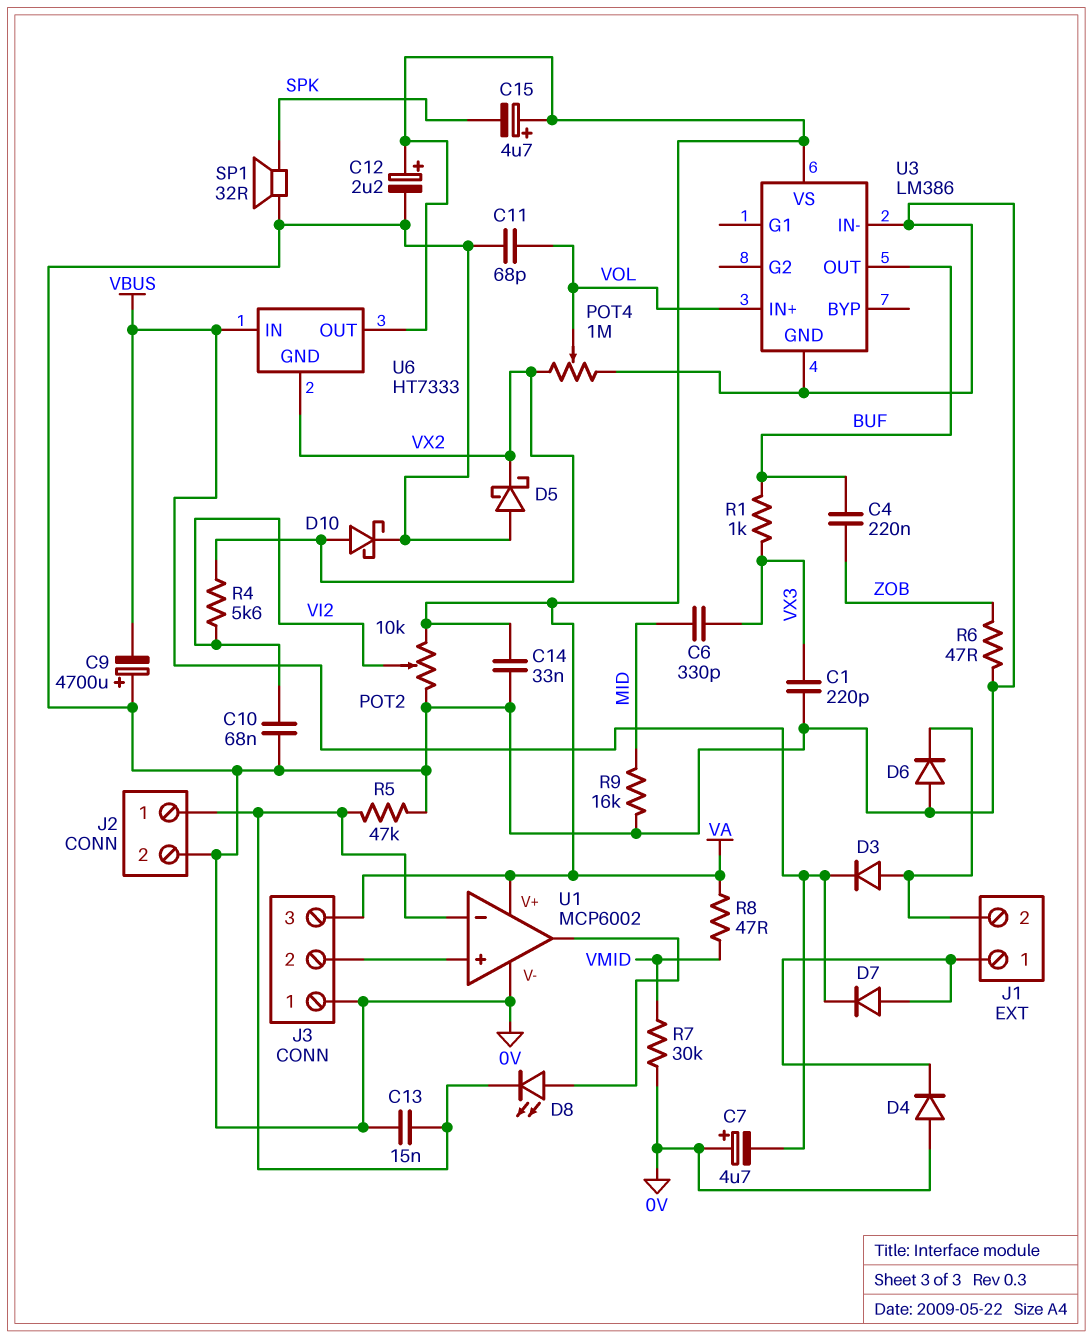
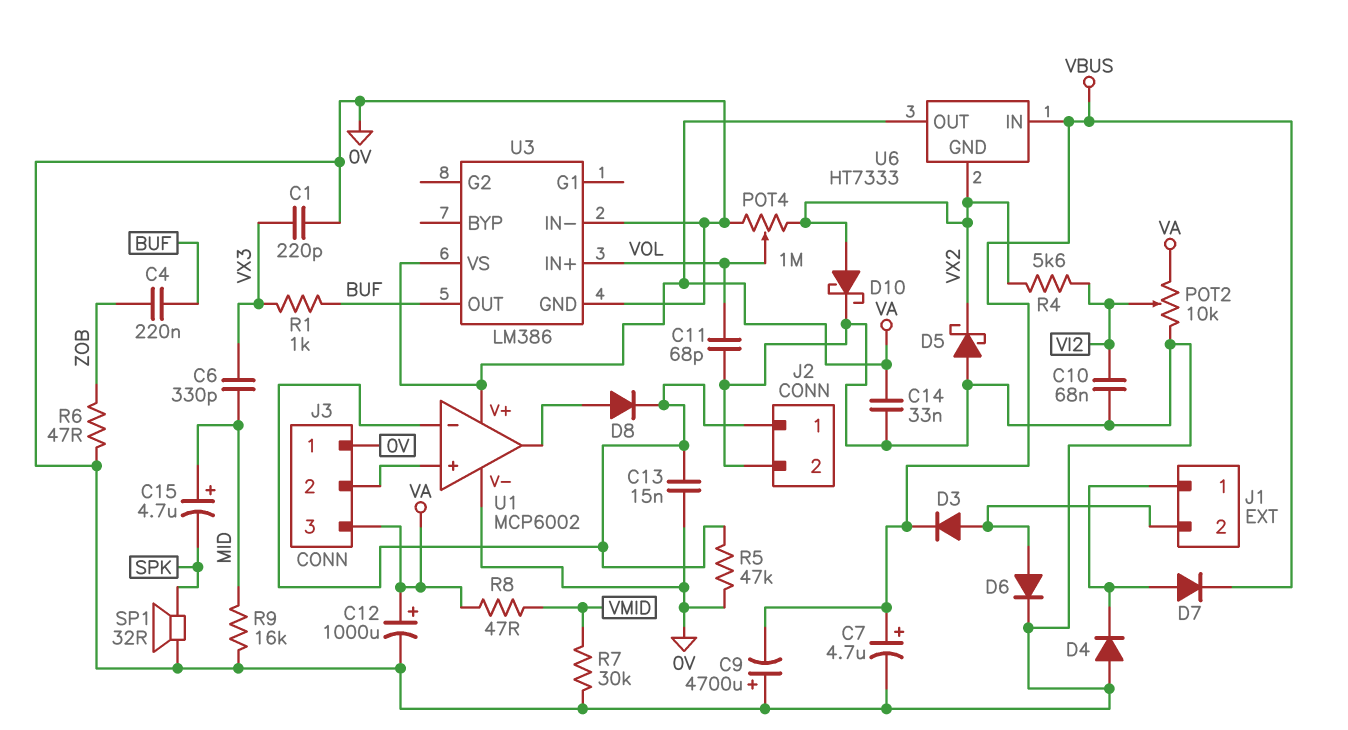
C7: 4.7uF (plus 0V, minus VBUS) -> 4.7uF (plus VBUS, minus 0V)
C12: 2.2uF (plus VA, minus 0V) -> 1000uF (plus VA, minus 0V)
C15: 4.7uF (plus VA, minus SPK) -> 4.7uF (plus MID, minus SPK)
D6: diode (A 0V, K J1/2) -> diode (A J1/2, K 0V)
D8: LED (A U1/out, K J2/1) -> diode (A U1/out, K J2/1)

